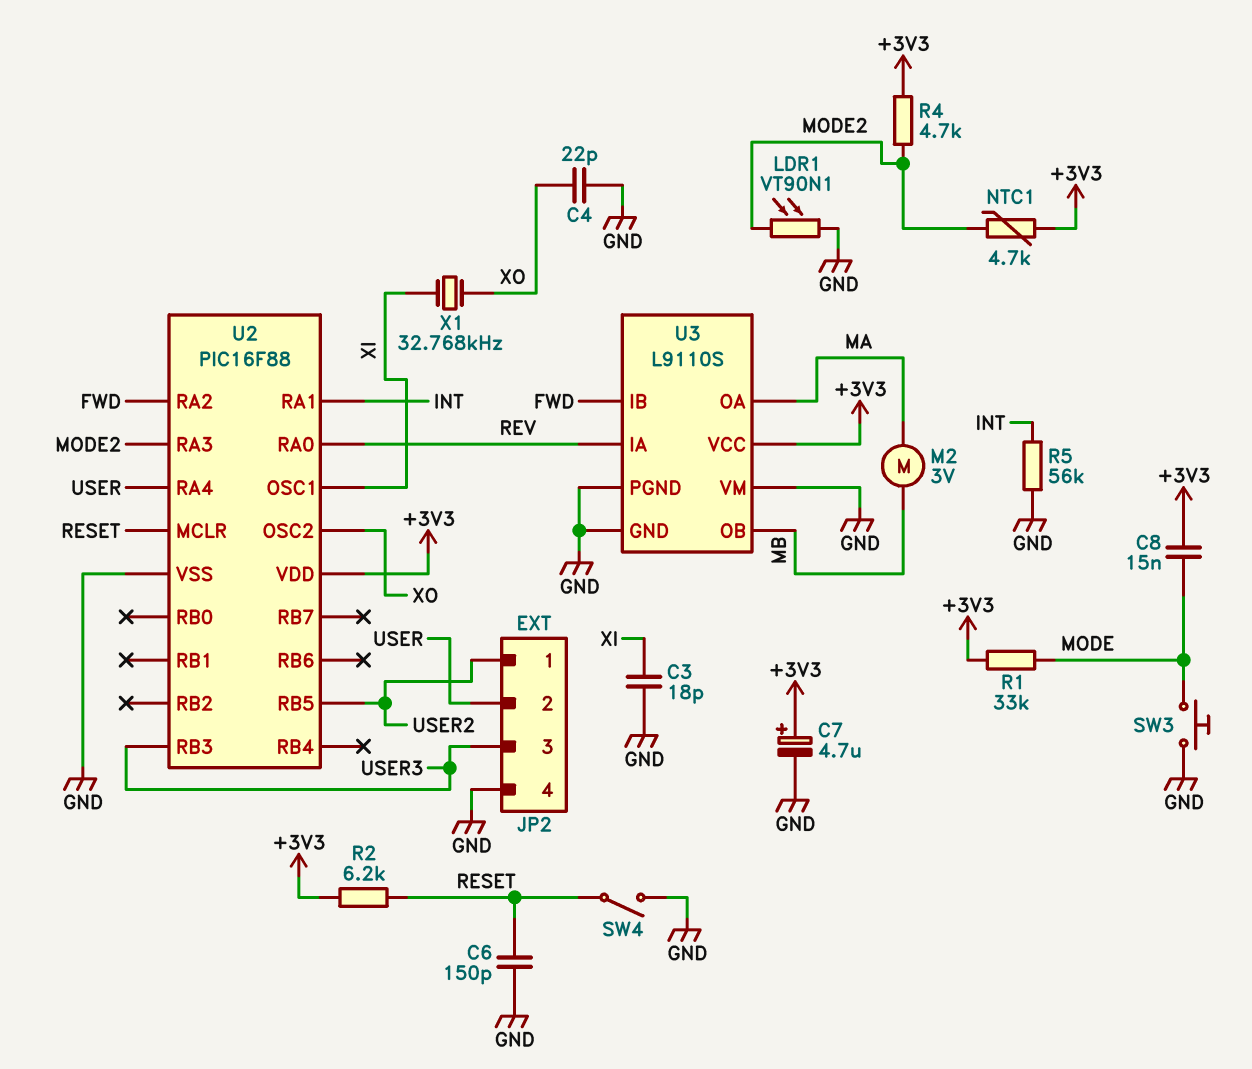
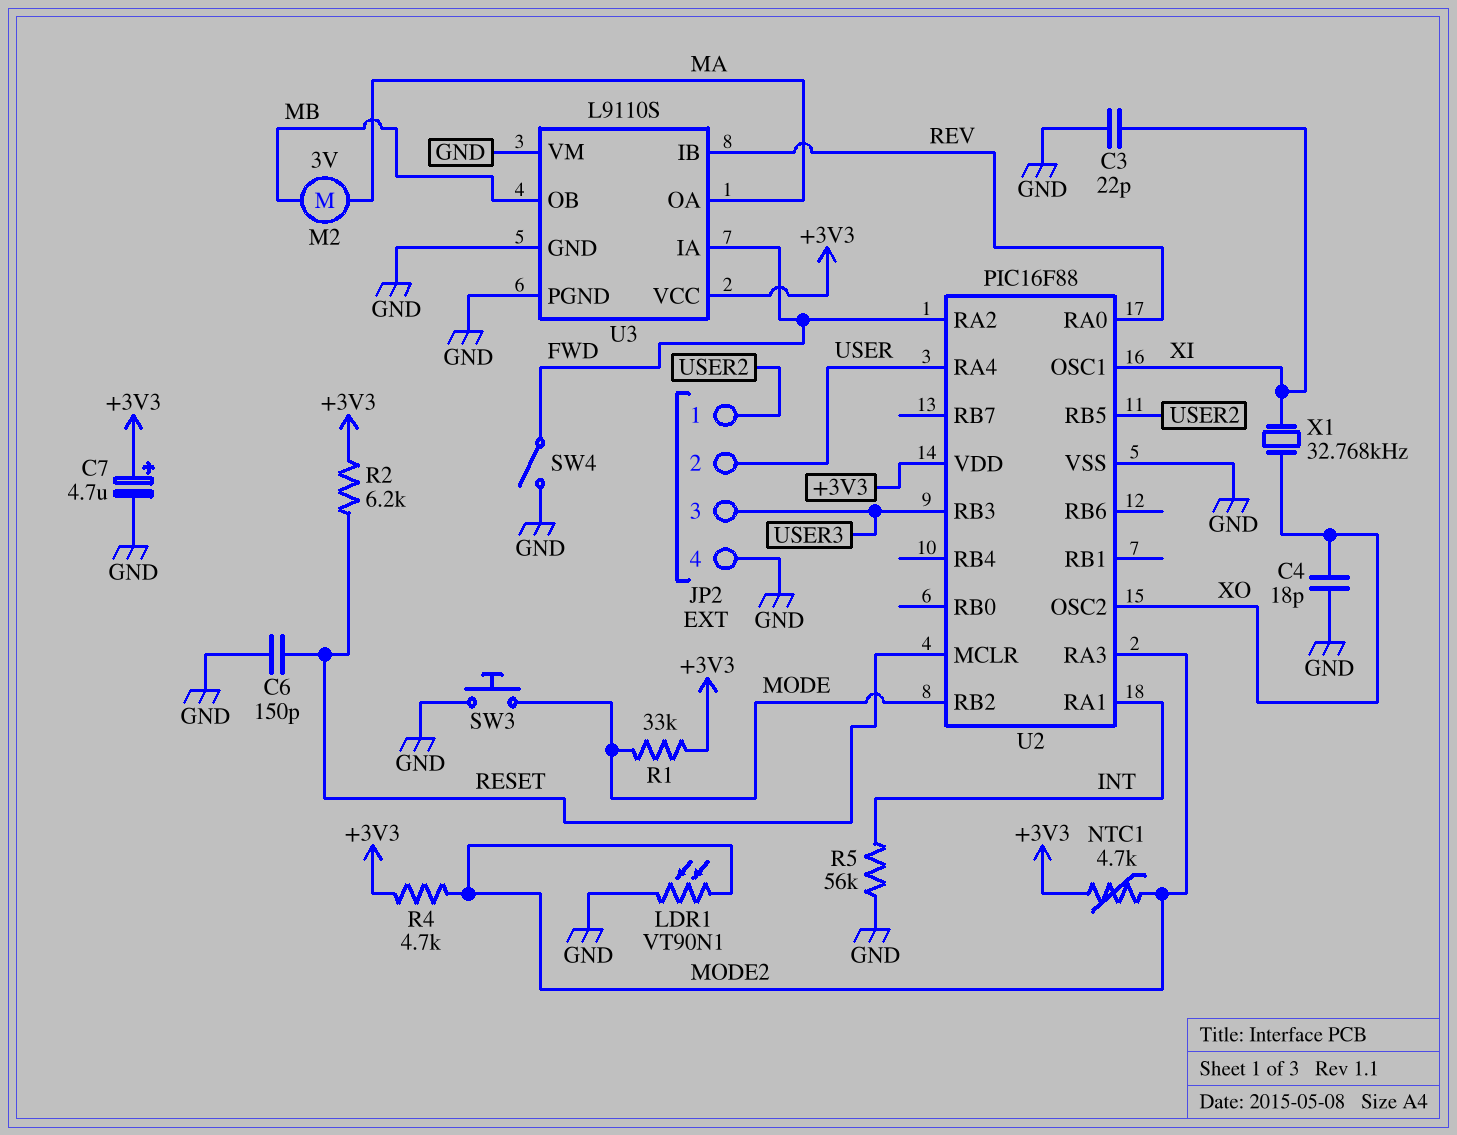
C3: 18pF (GND, XI) -> 22pF (GND, XI)
C4: 22pF (GND, XO) -> 18pF (GND, XO)
C8: 15nF (+3V3, MODE) -> none
SW4: switch (GND, RESET) -> switch (FWD, GND)
U2 pin RB2: none -> MODE
U3 pin IA: REV -> FWD
U3 pin IB: FWD -> REV

